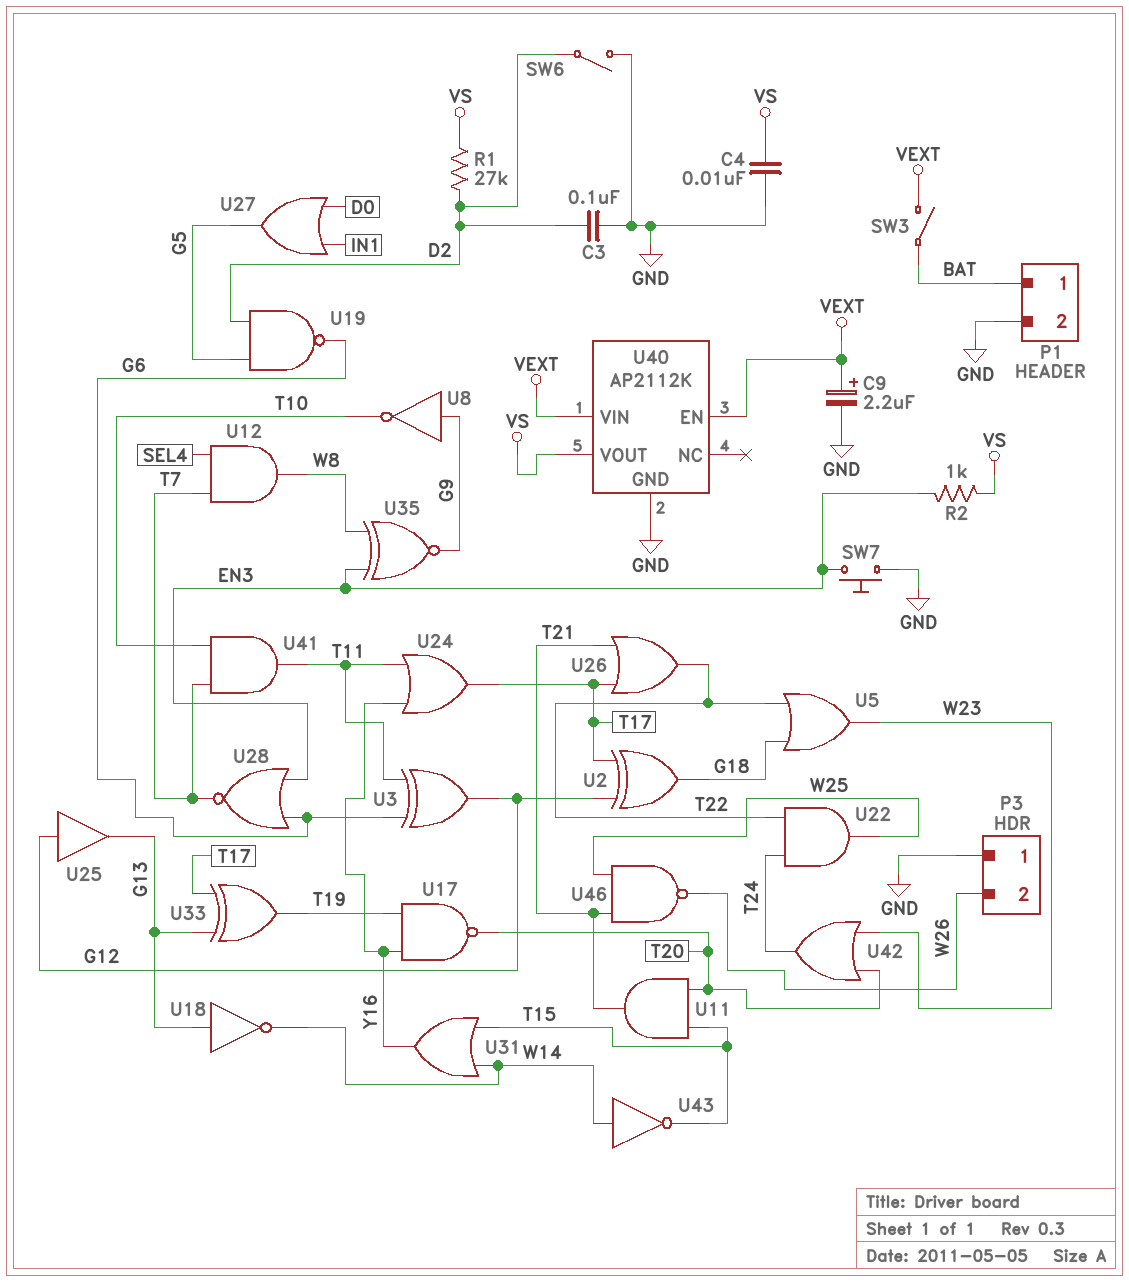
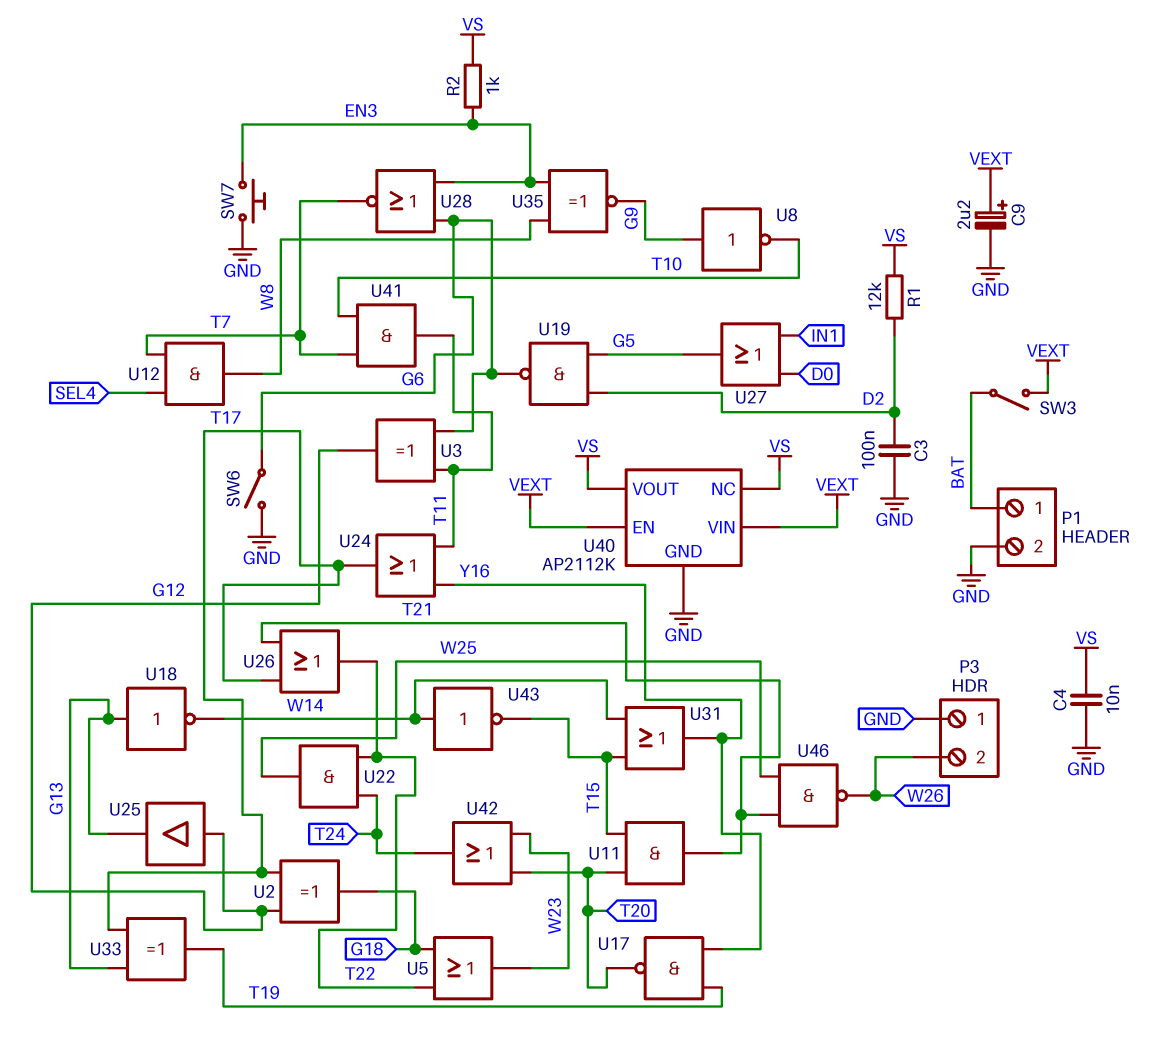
R1: 27k (D2, VS) -> 12k (D2, VS)
SW6: switch (D2, GND) -> switch (G6, GND)
U40 pin NC: none -> VS

